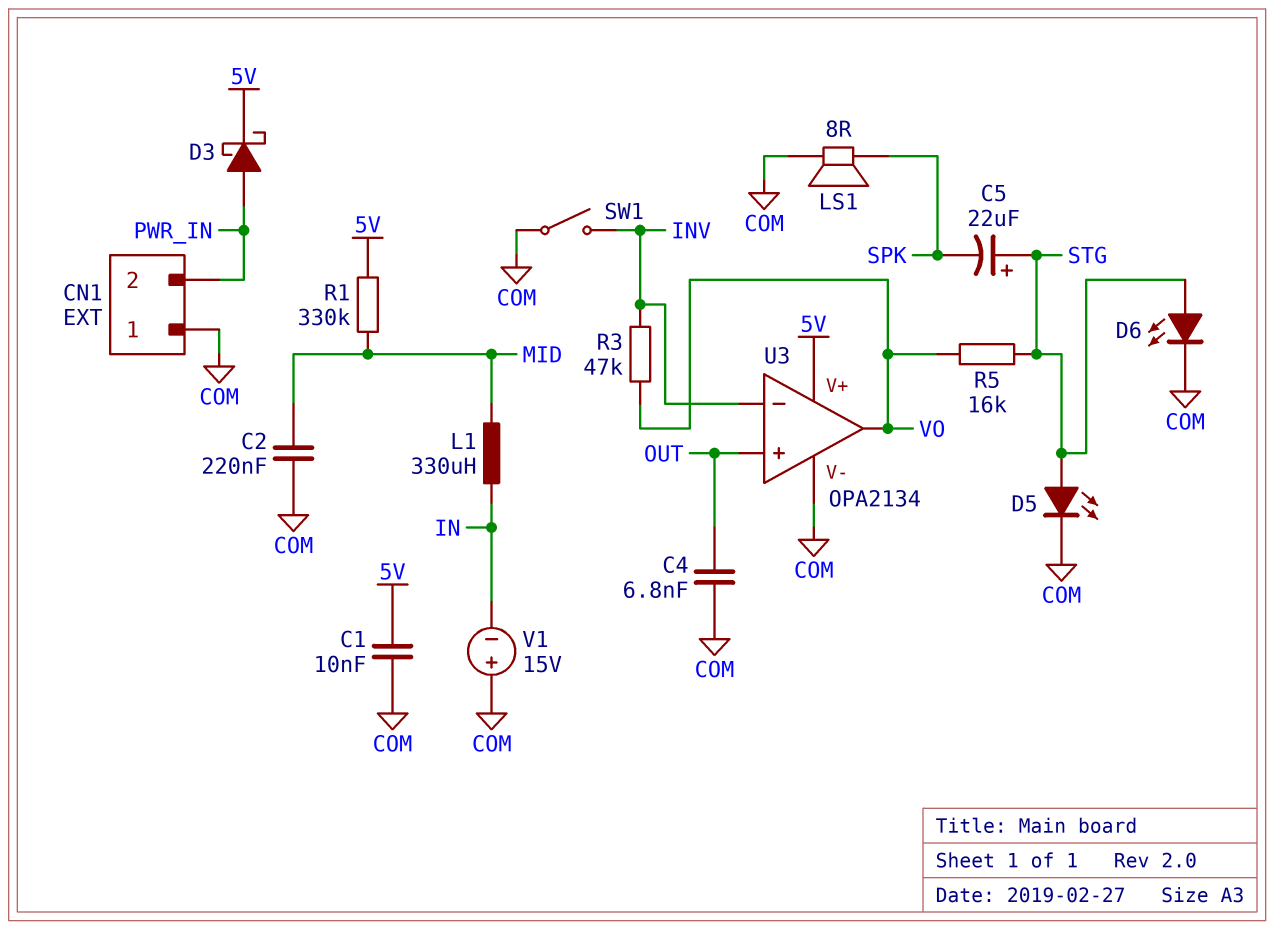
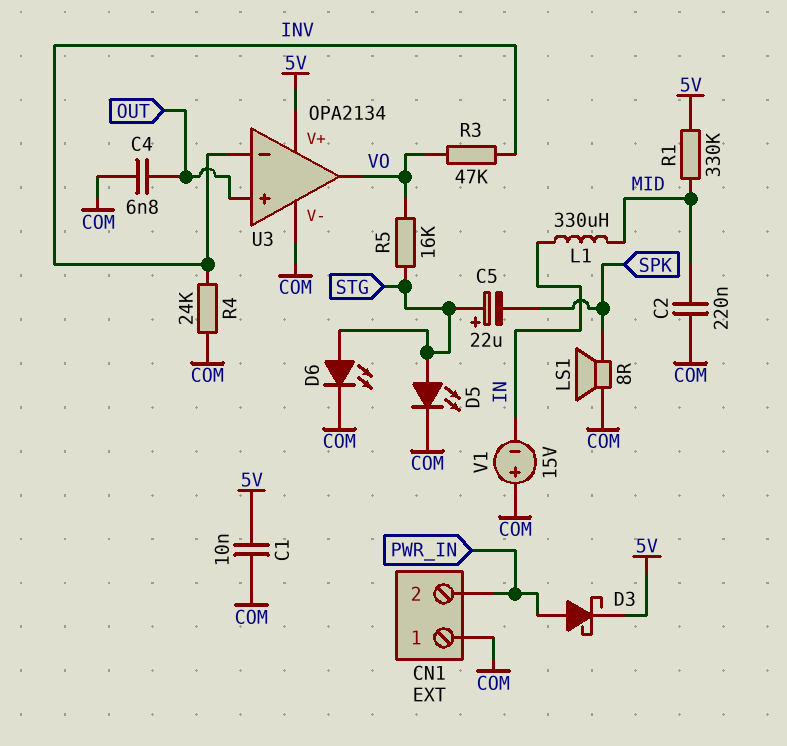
R4: none -> 24k (COM, INV)
SW1: switch (COM, INV) -> none

